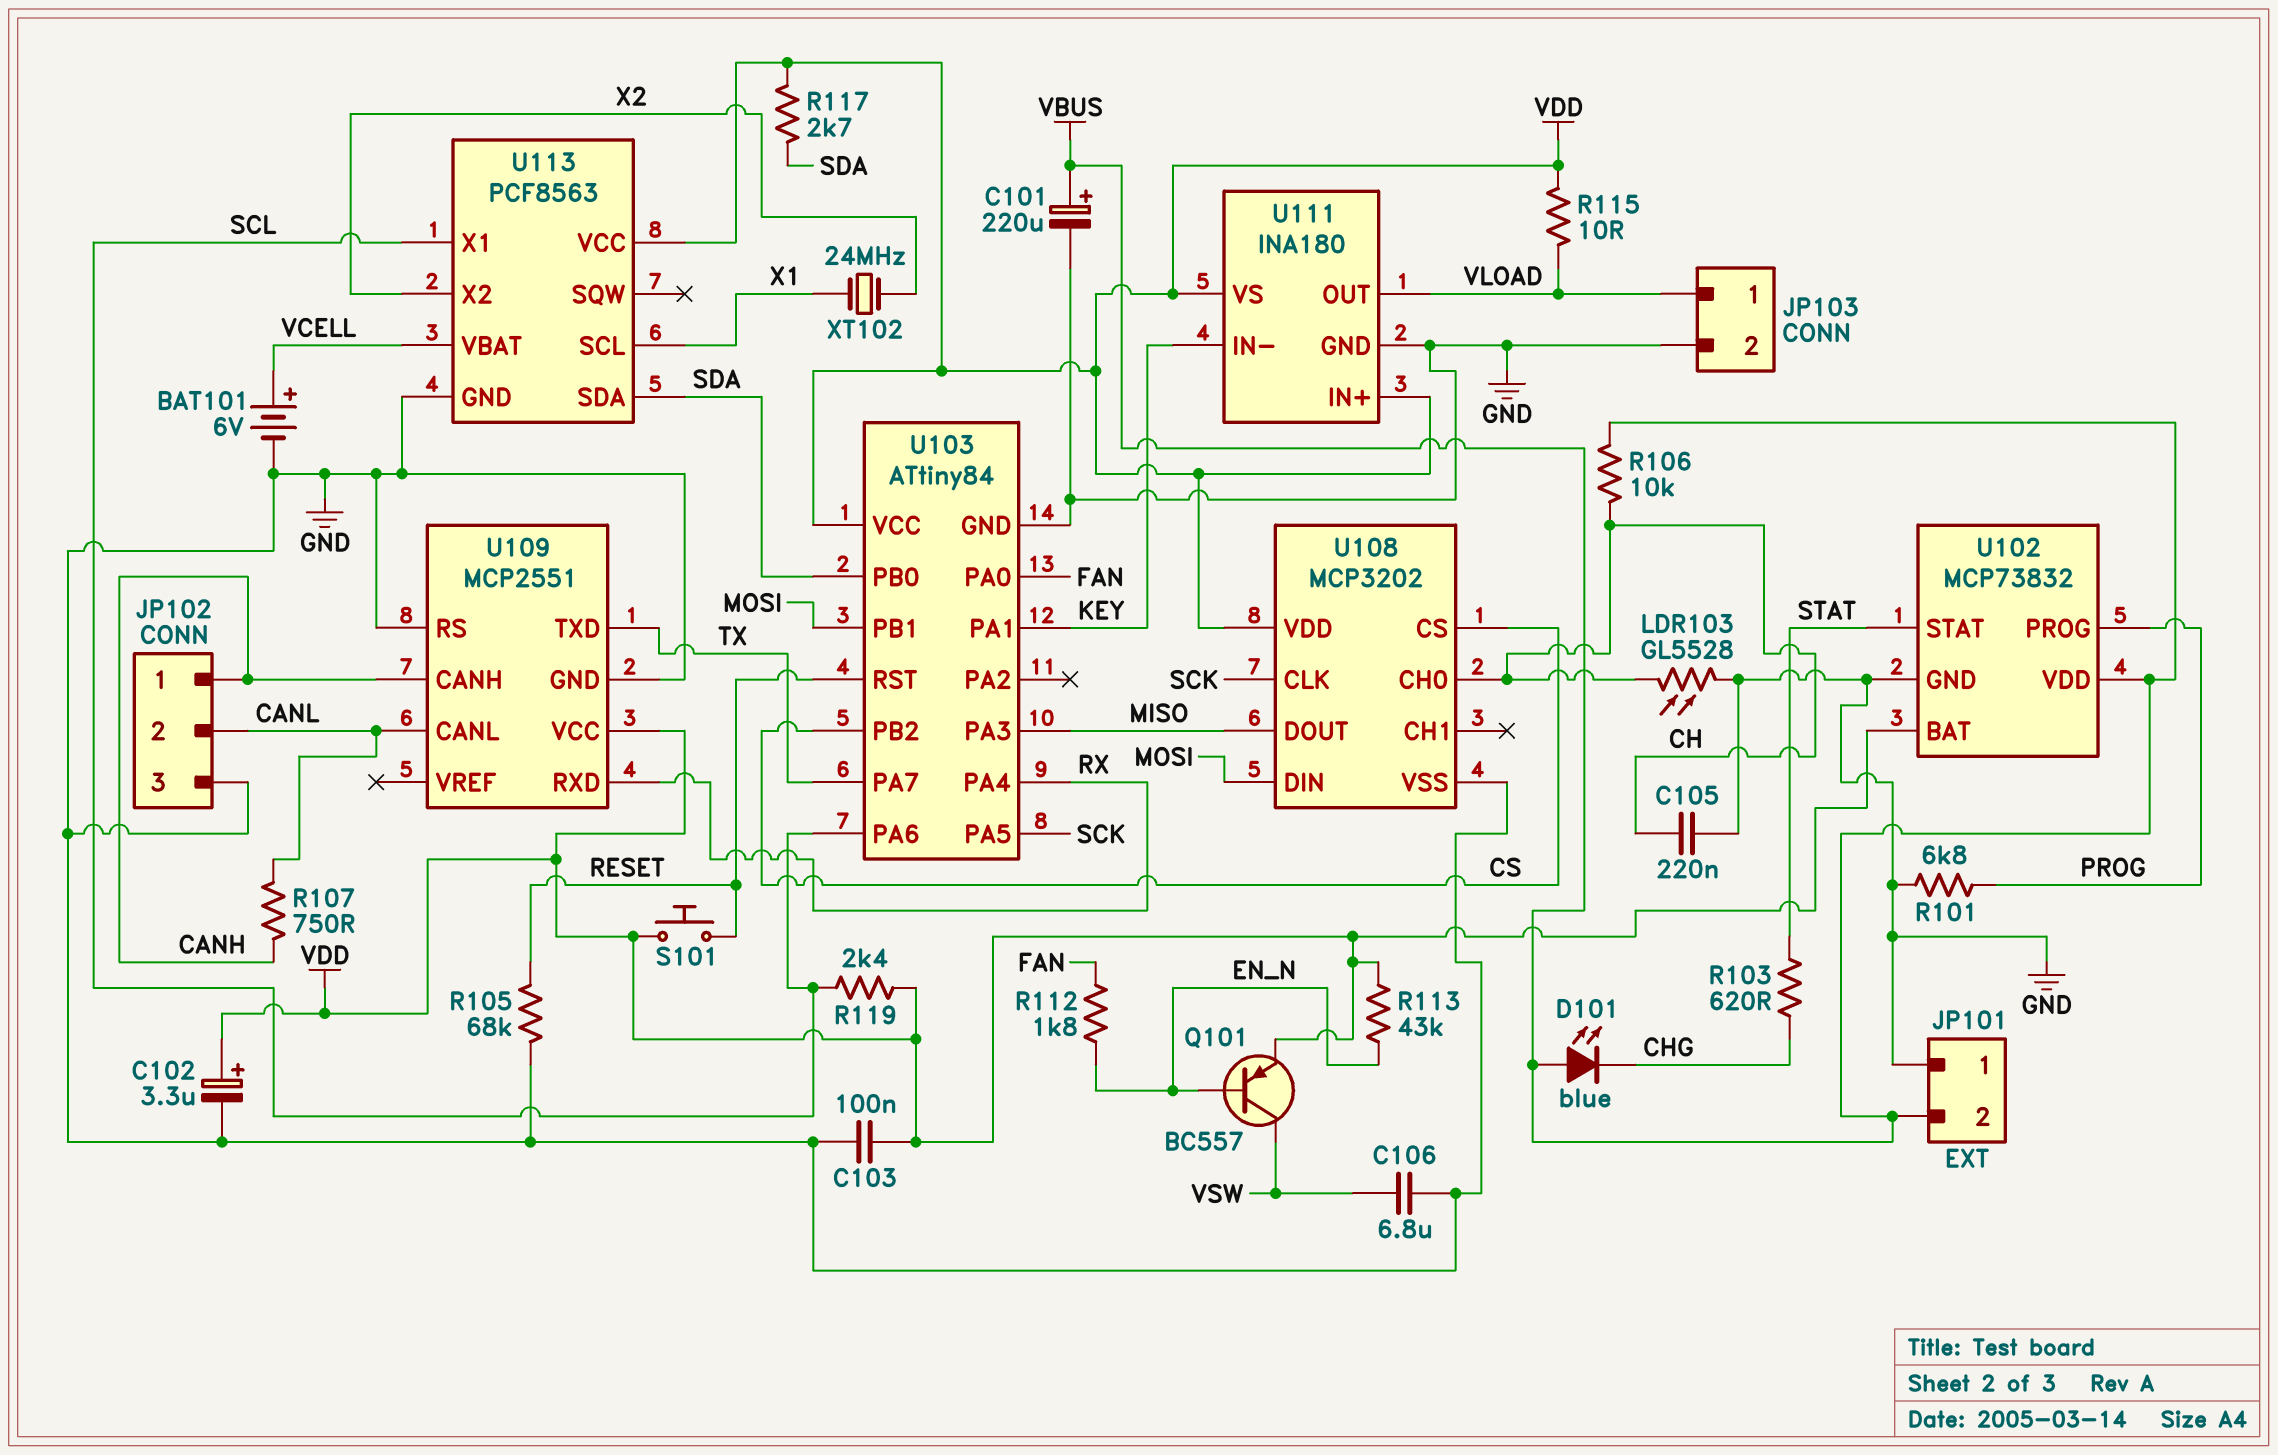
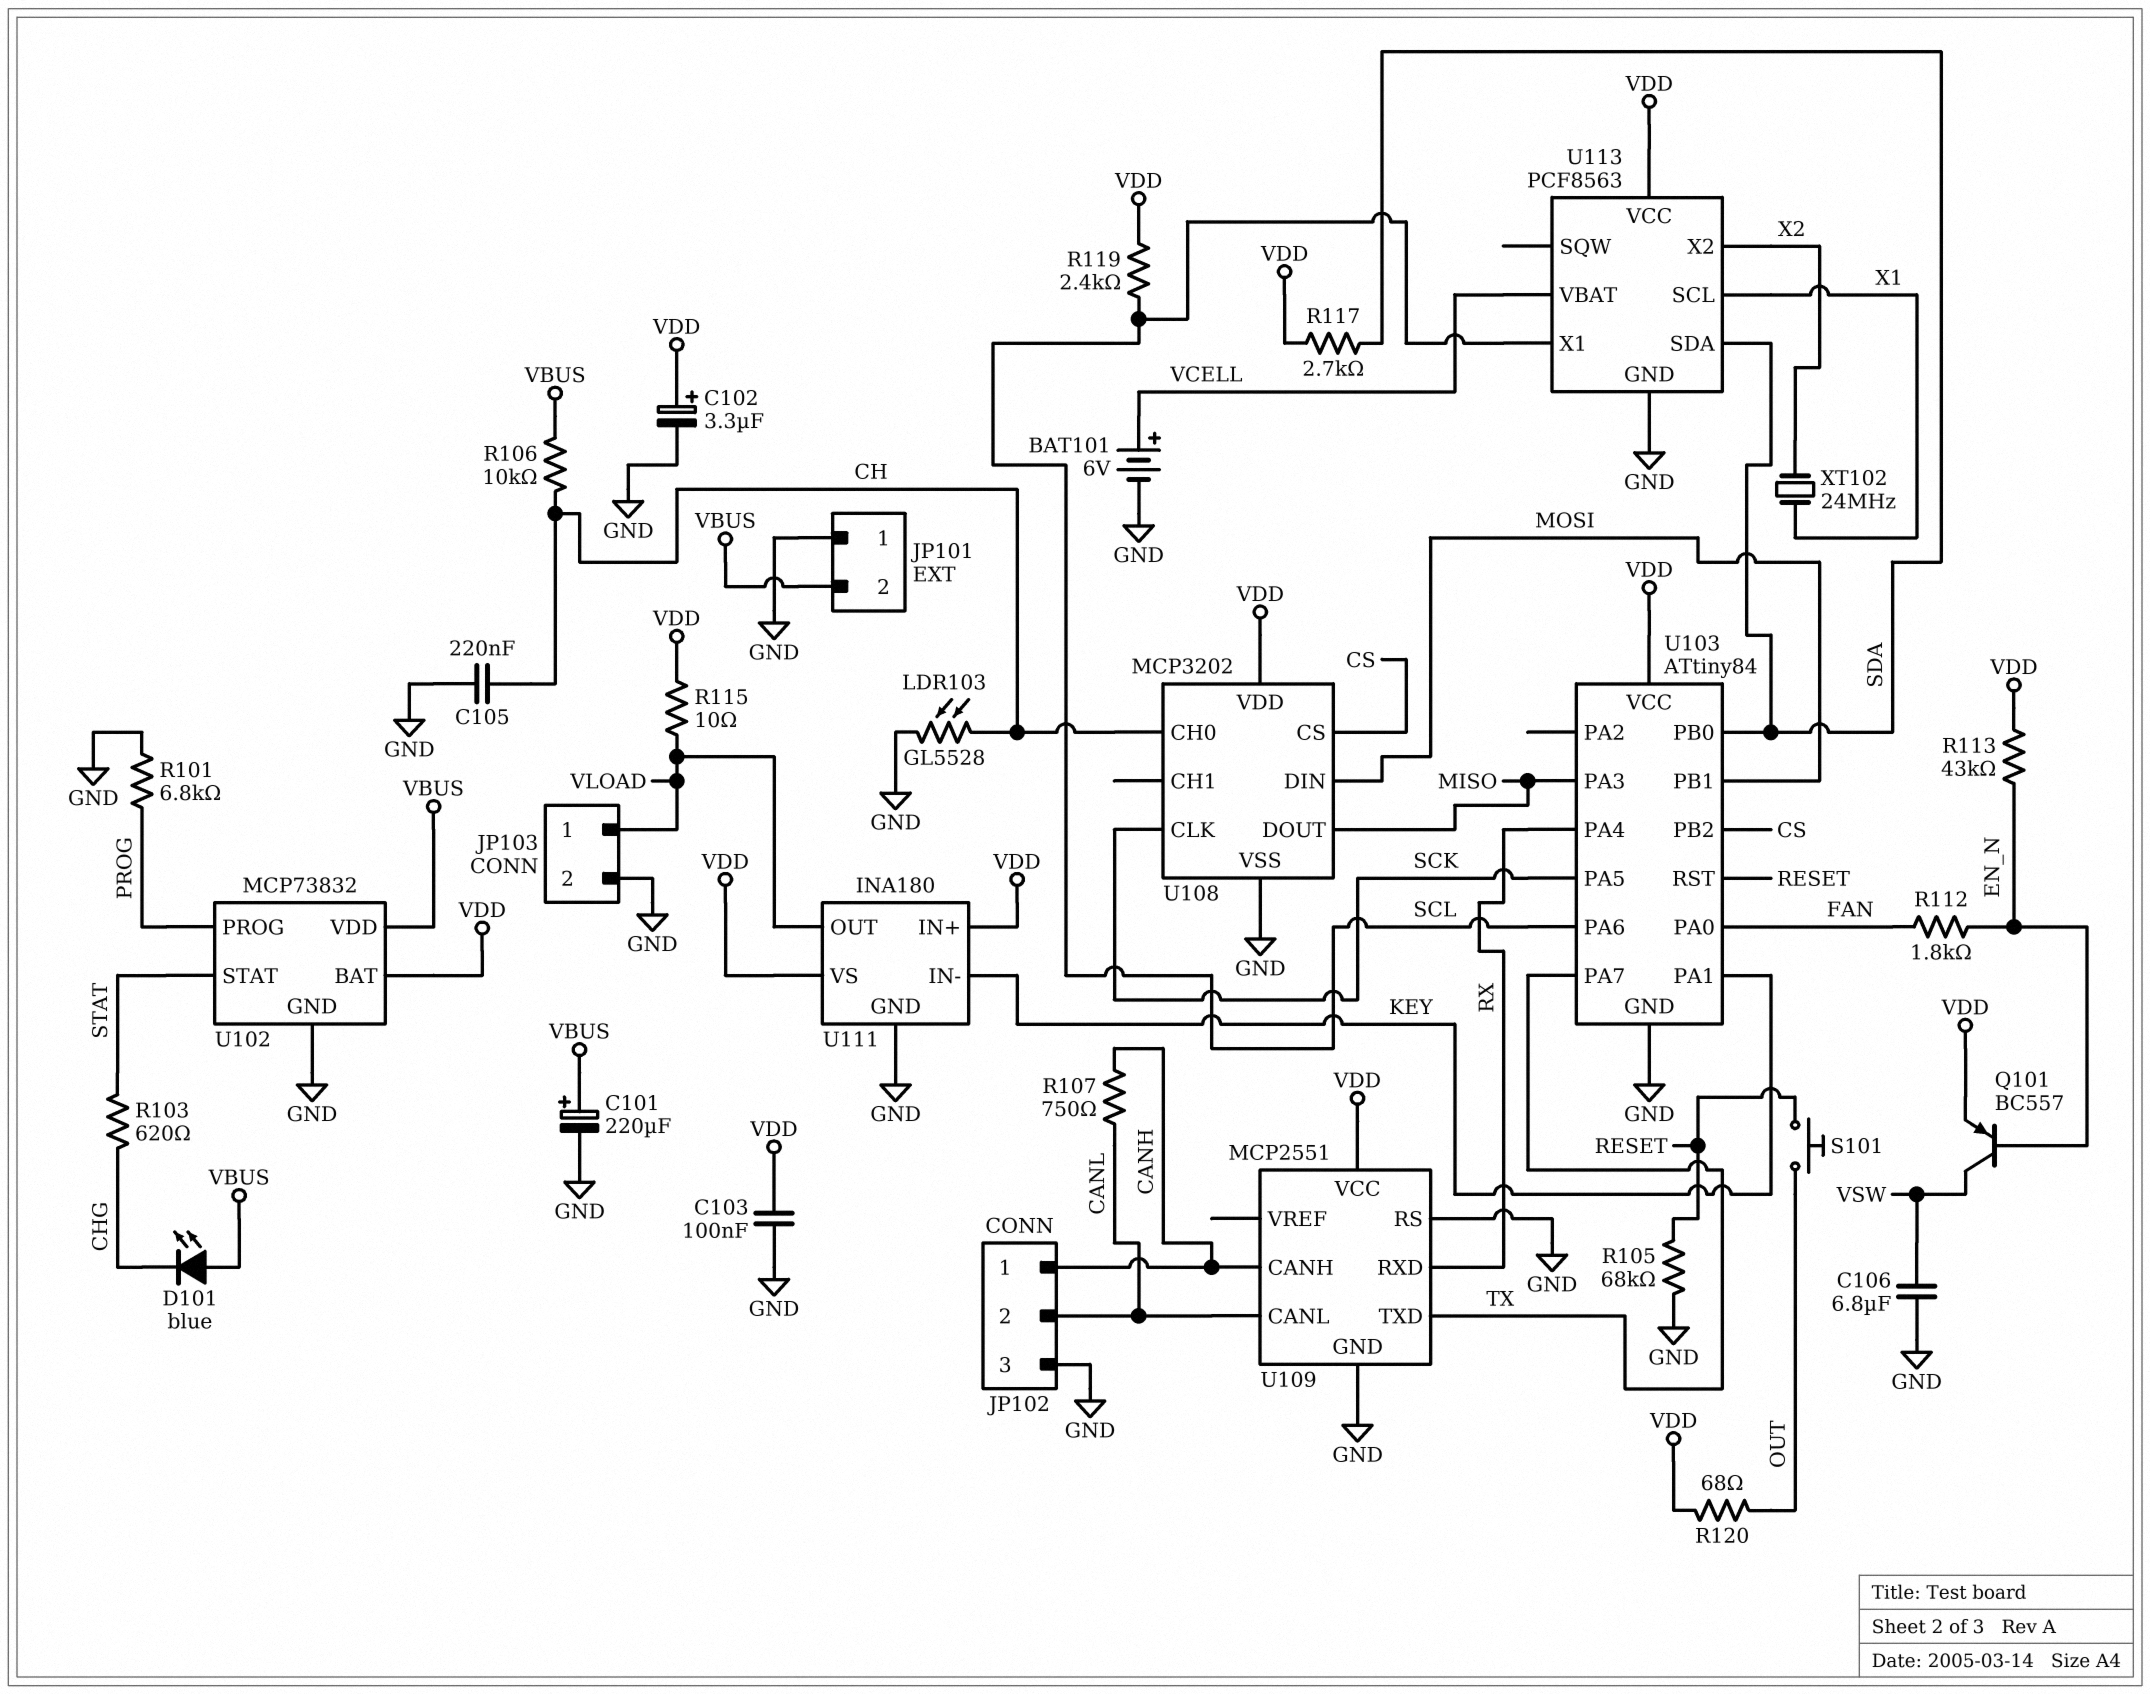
R120: none -> 68 (OUT, VDD)
S101: button (RESET, VDD) -> button (OUT, RESET)

